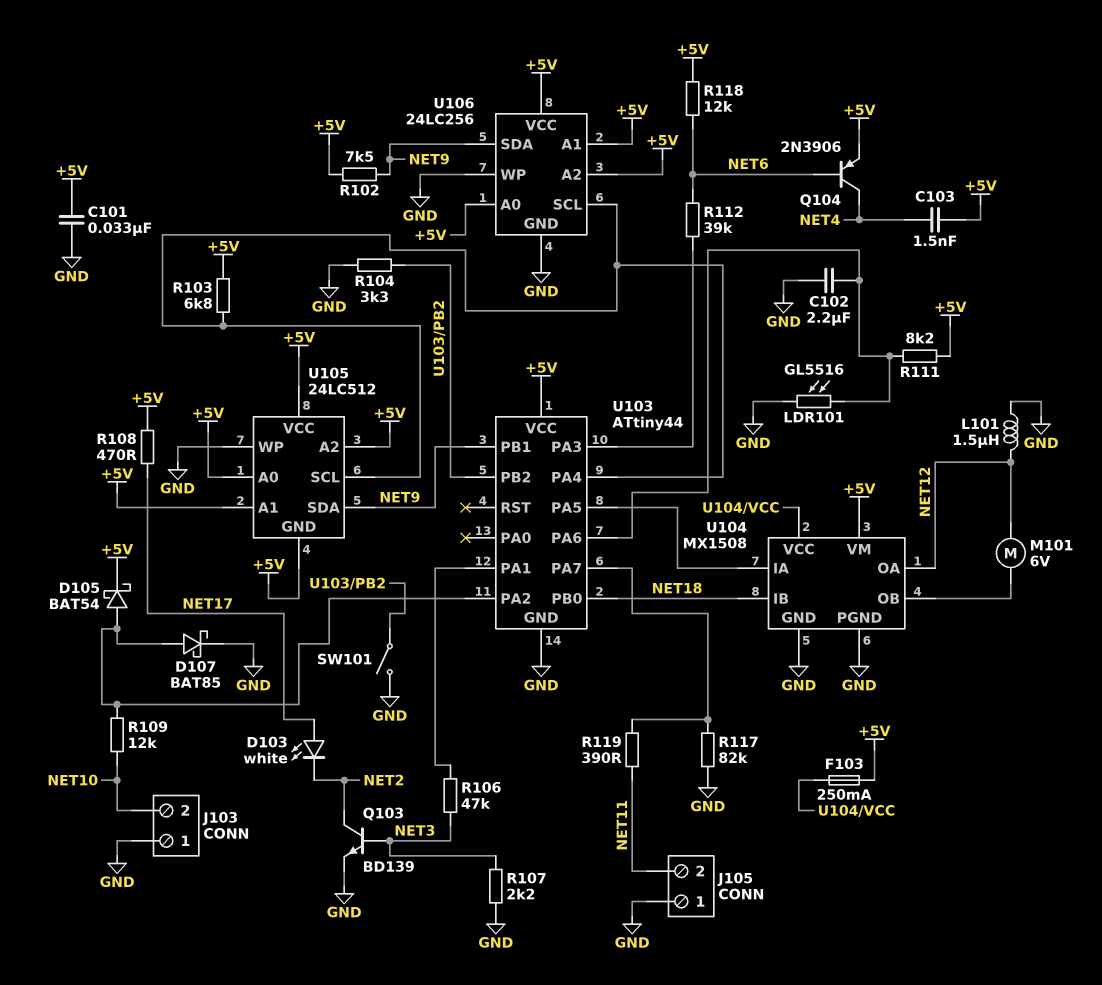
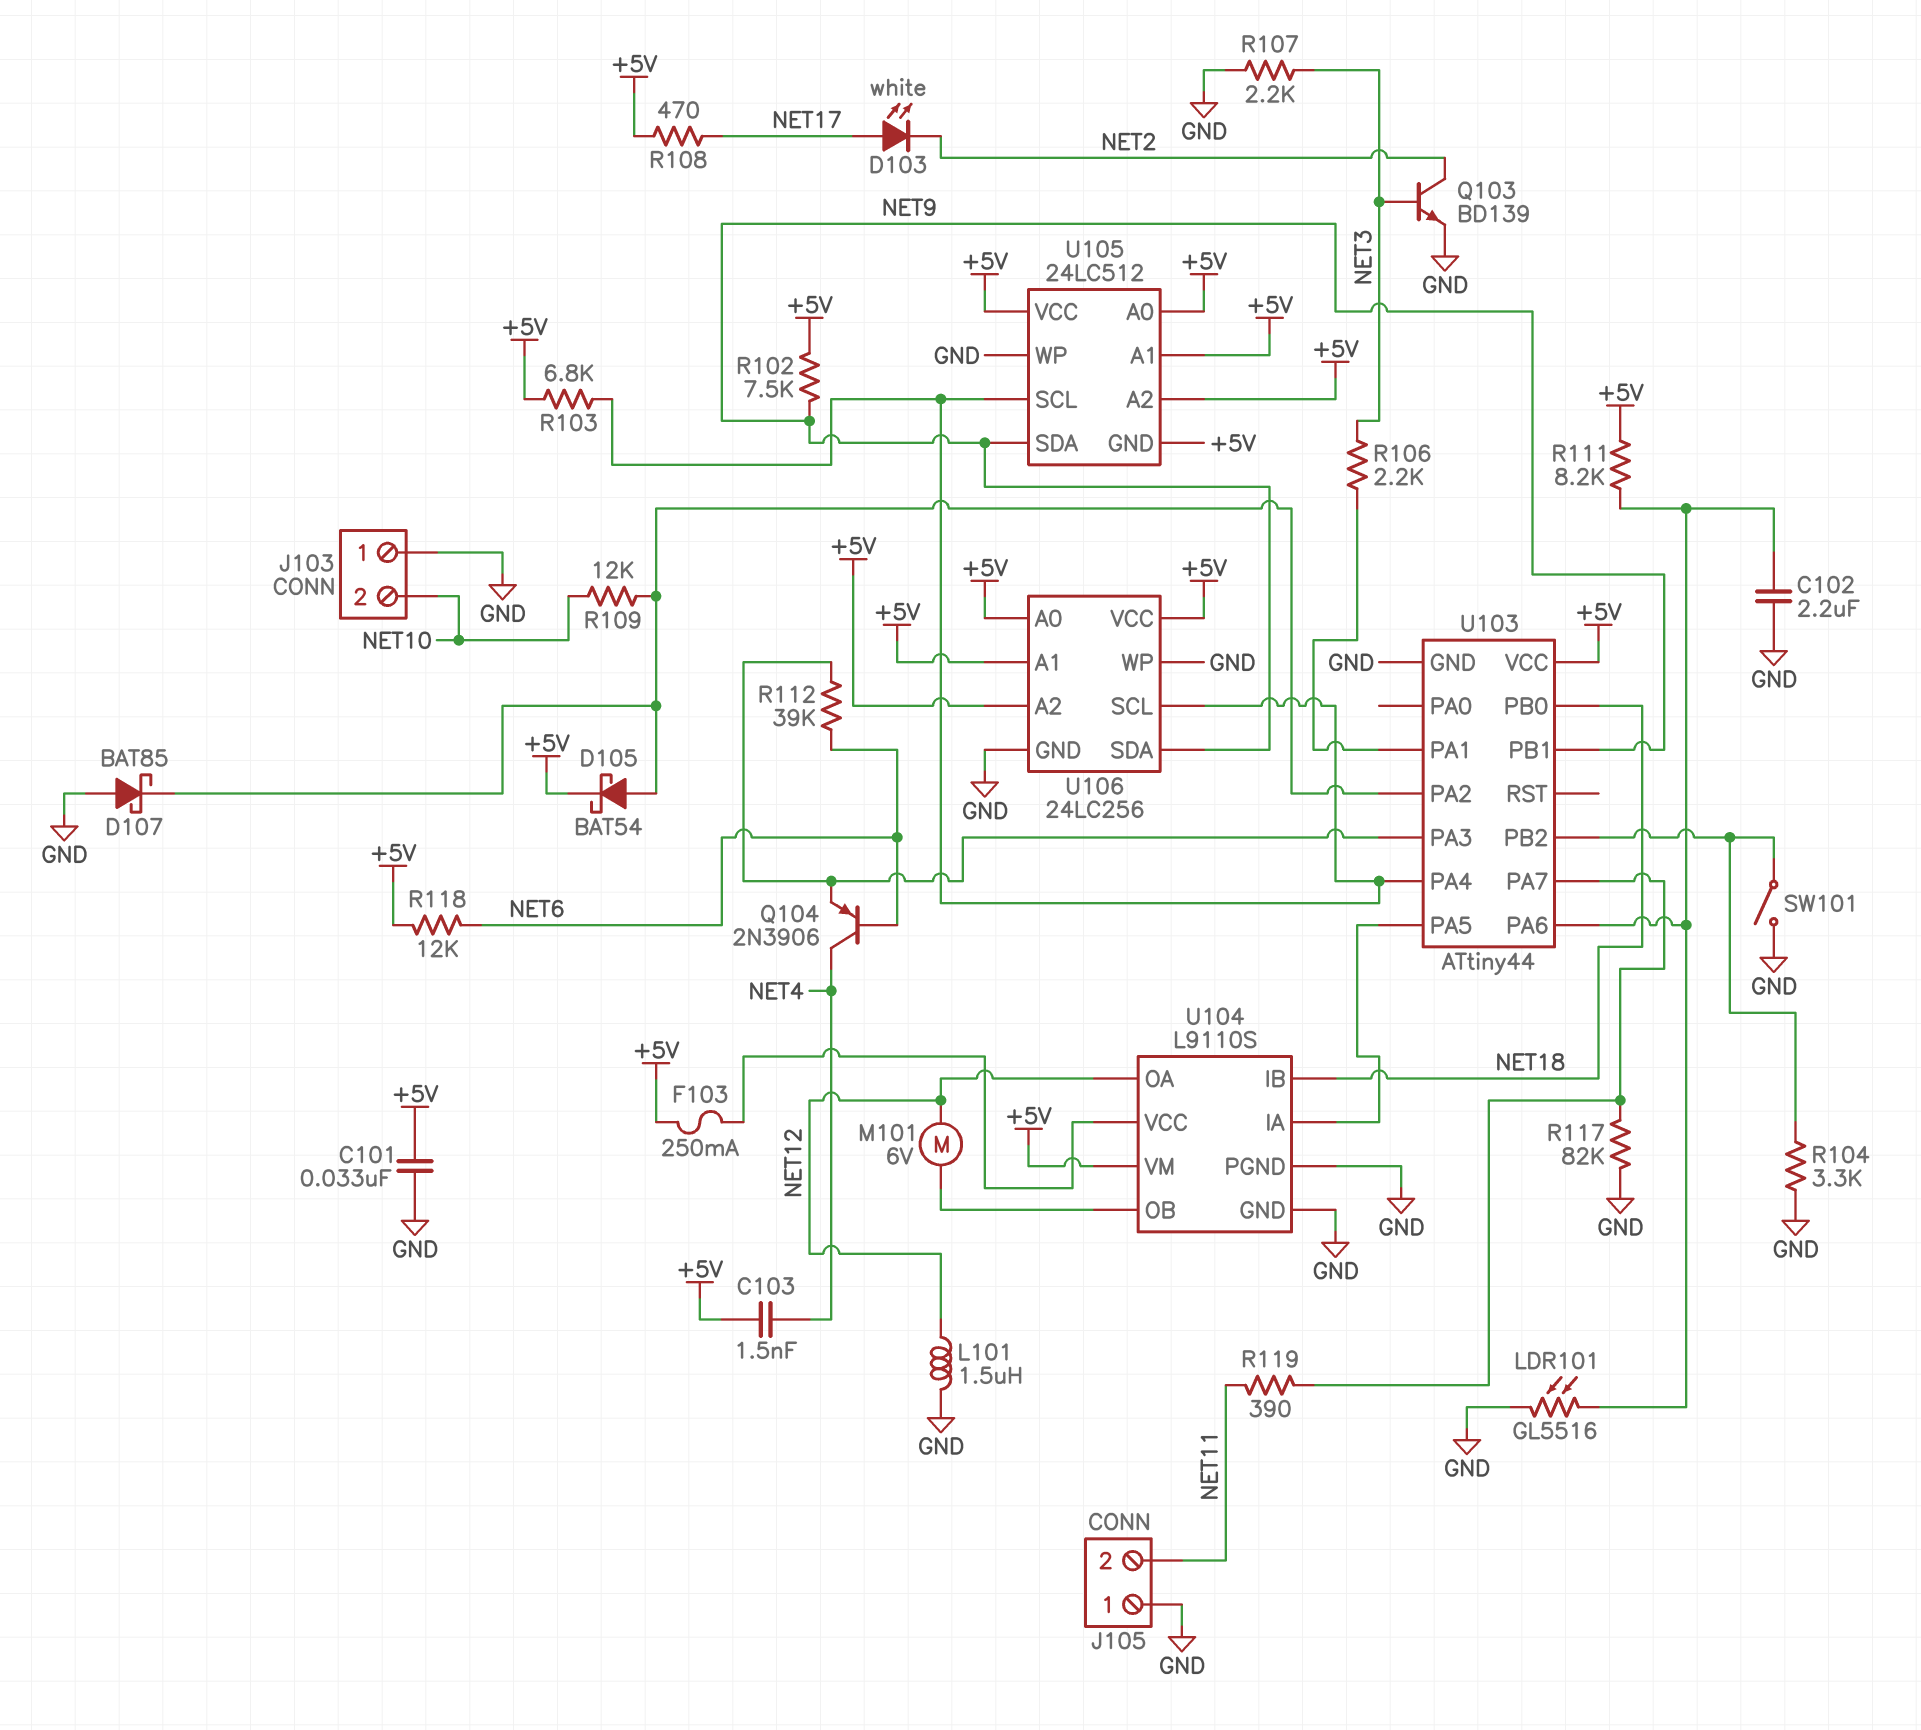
D107: schottky BAT85 (A U103/PA2, K GND) -> schottky BAT85 (A GND, K U103/PA2)
Q104: PNP 2N3906 (B NET6, C NET4, E +5V) -> PNP 2N3906 (B NET6, C NET4, E U103/PA3)
R106: 47k (NET3, U103/PA1) -> 2.2k (NET3, U103/PA1)
U104: MX1508 -> L9110S

